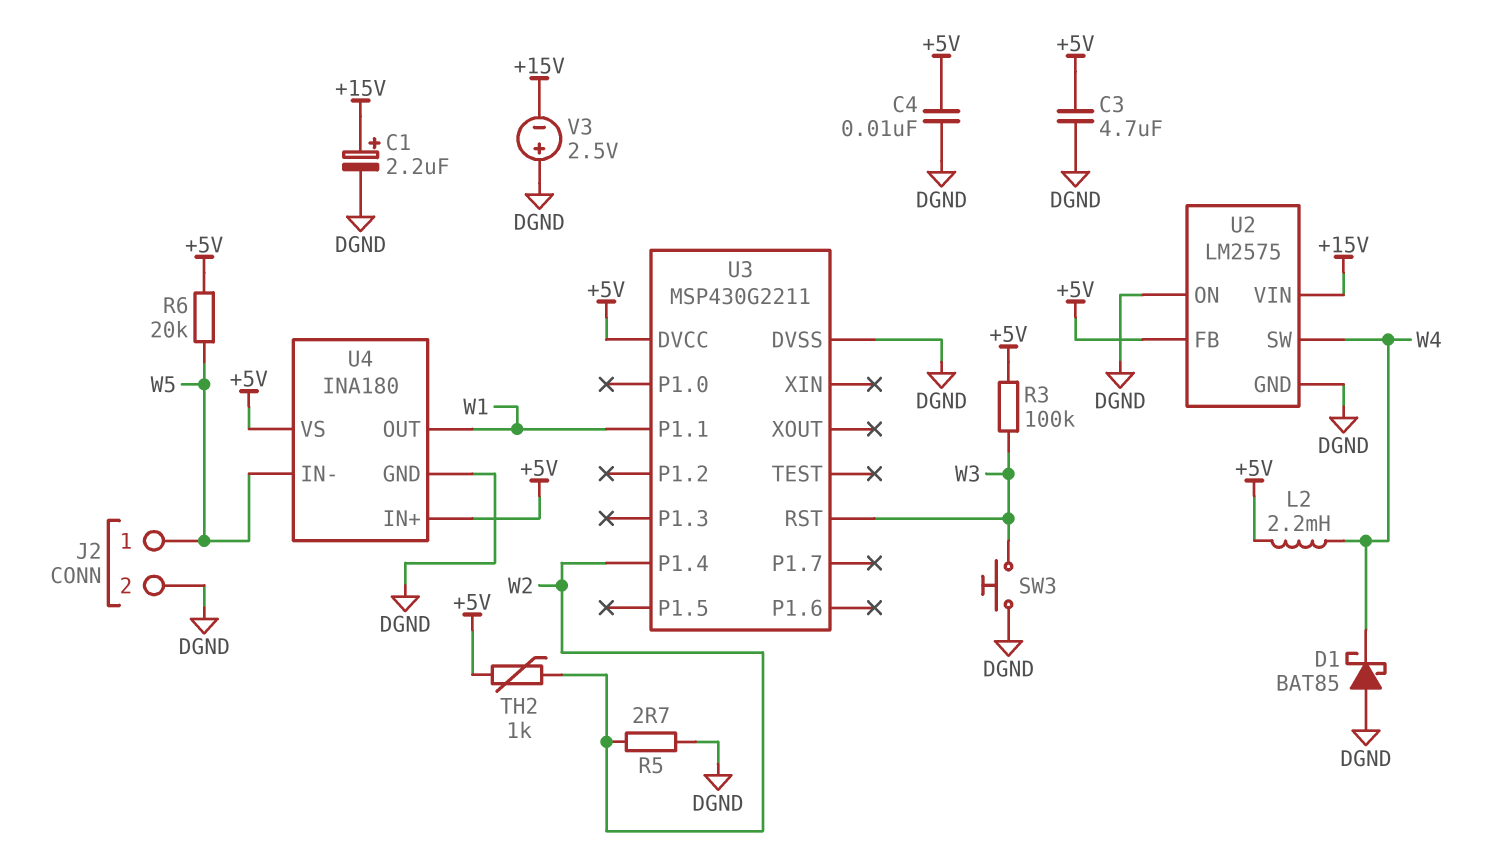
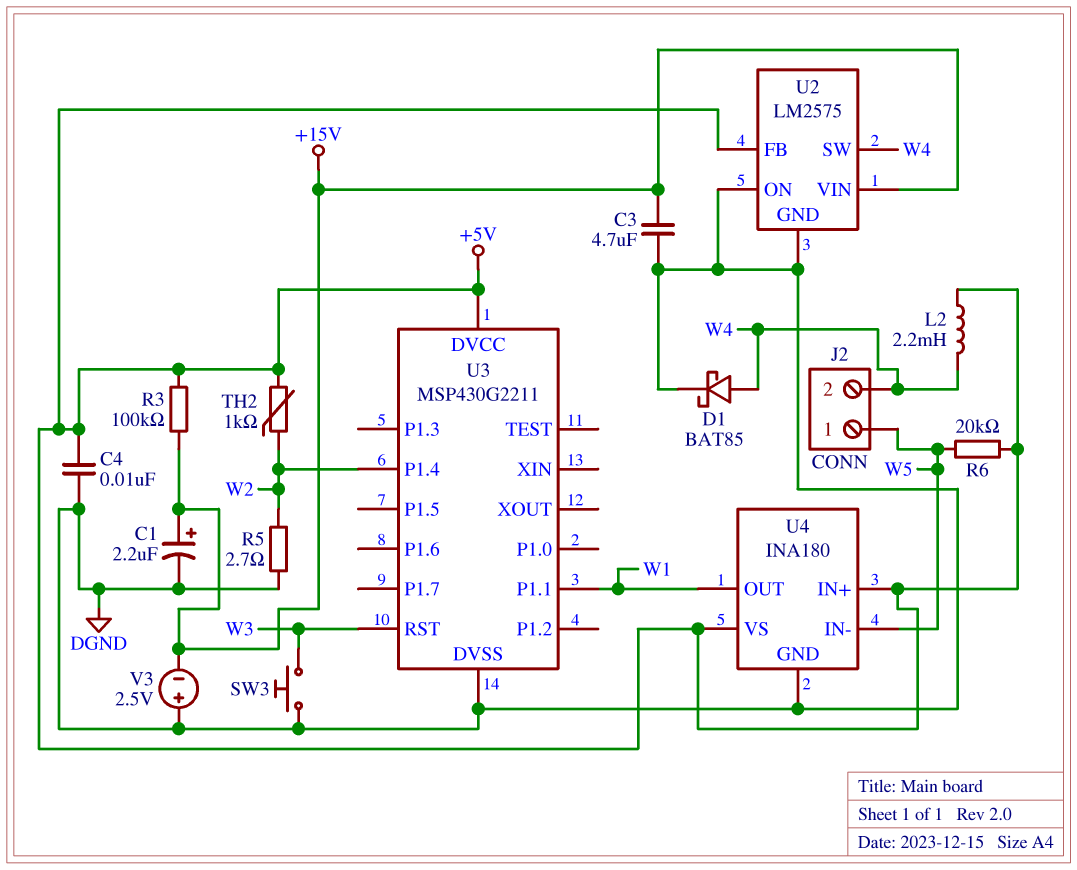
C3: 4.7uF (+5V, DGND) -> 4.7uF (+15V, DGND)
D1: schottky BAT85 (A DGND, K W4) -> schottky BAT85 (A W4, K DGND)
J2 pin 2: DGND -> W4
R3: 100k (+5V, W3) -> 100k (+5V, +15V)

